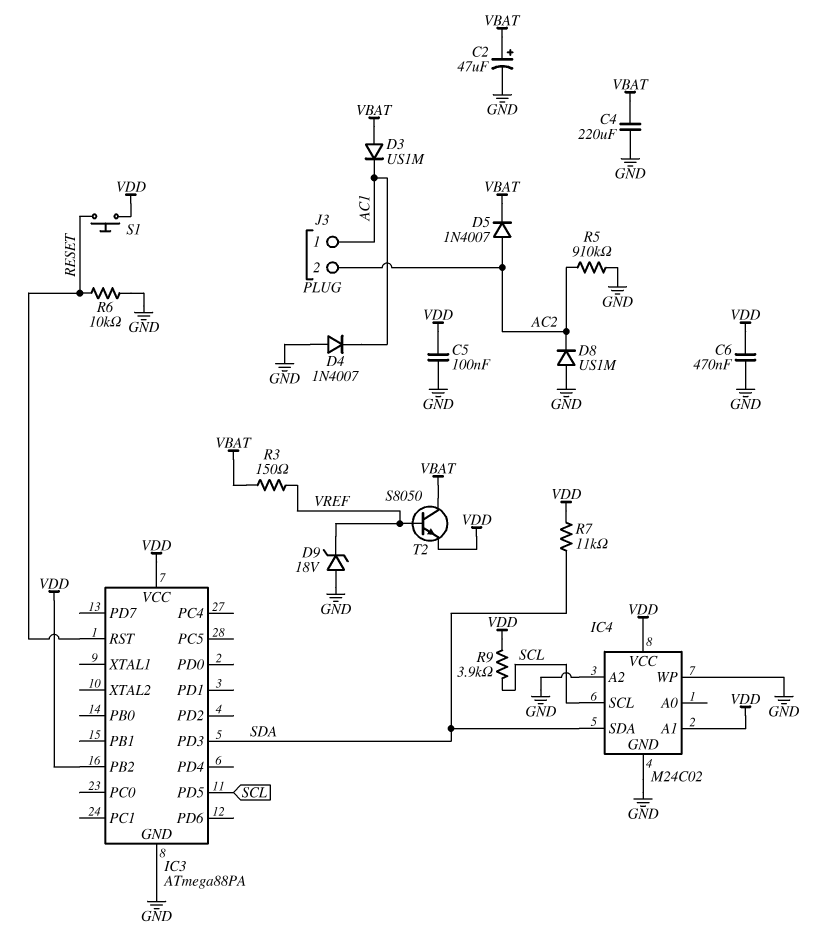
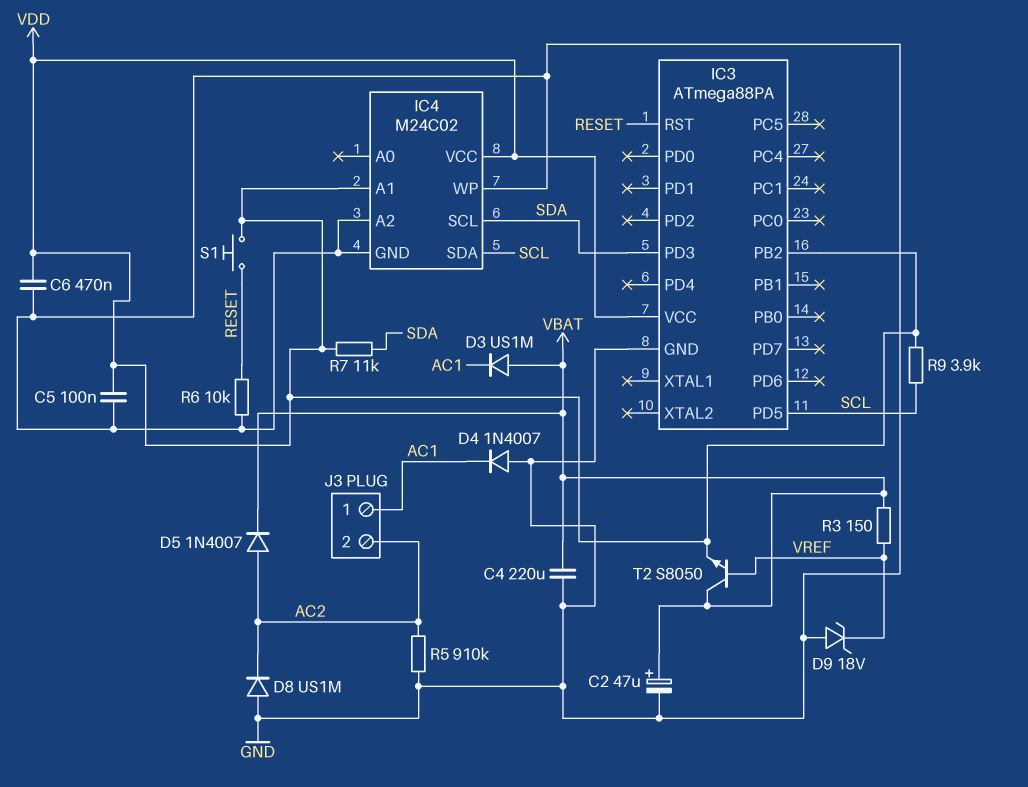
IC4 pin SCL: SCL -> SDA
IC4 pin SDA: SDA -> SCL

